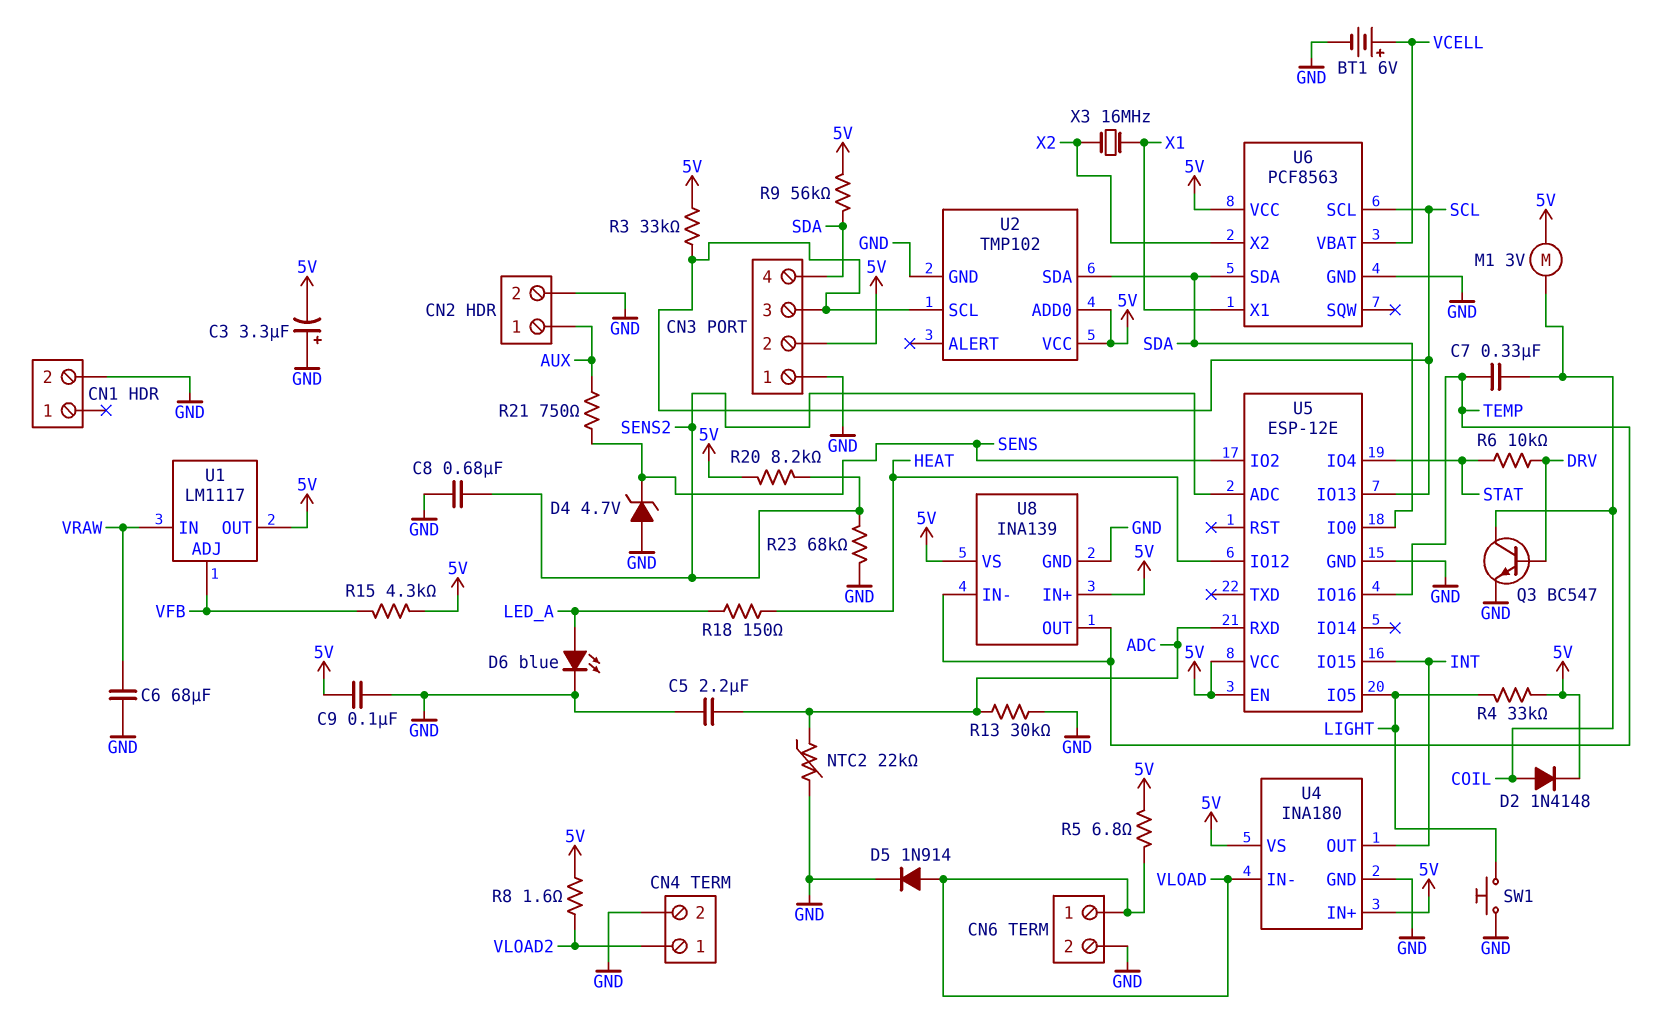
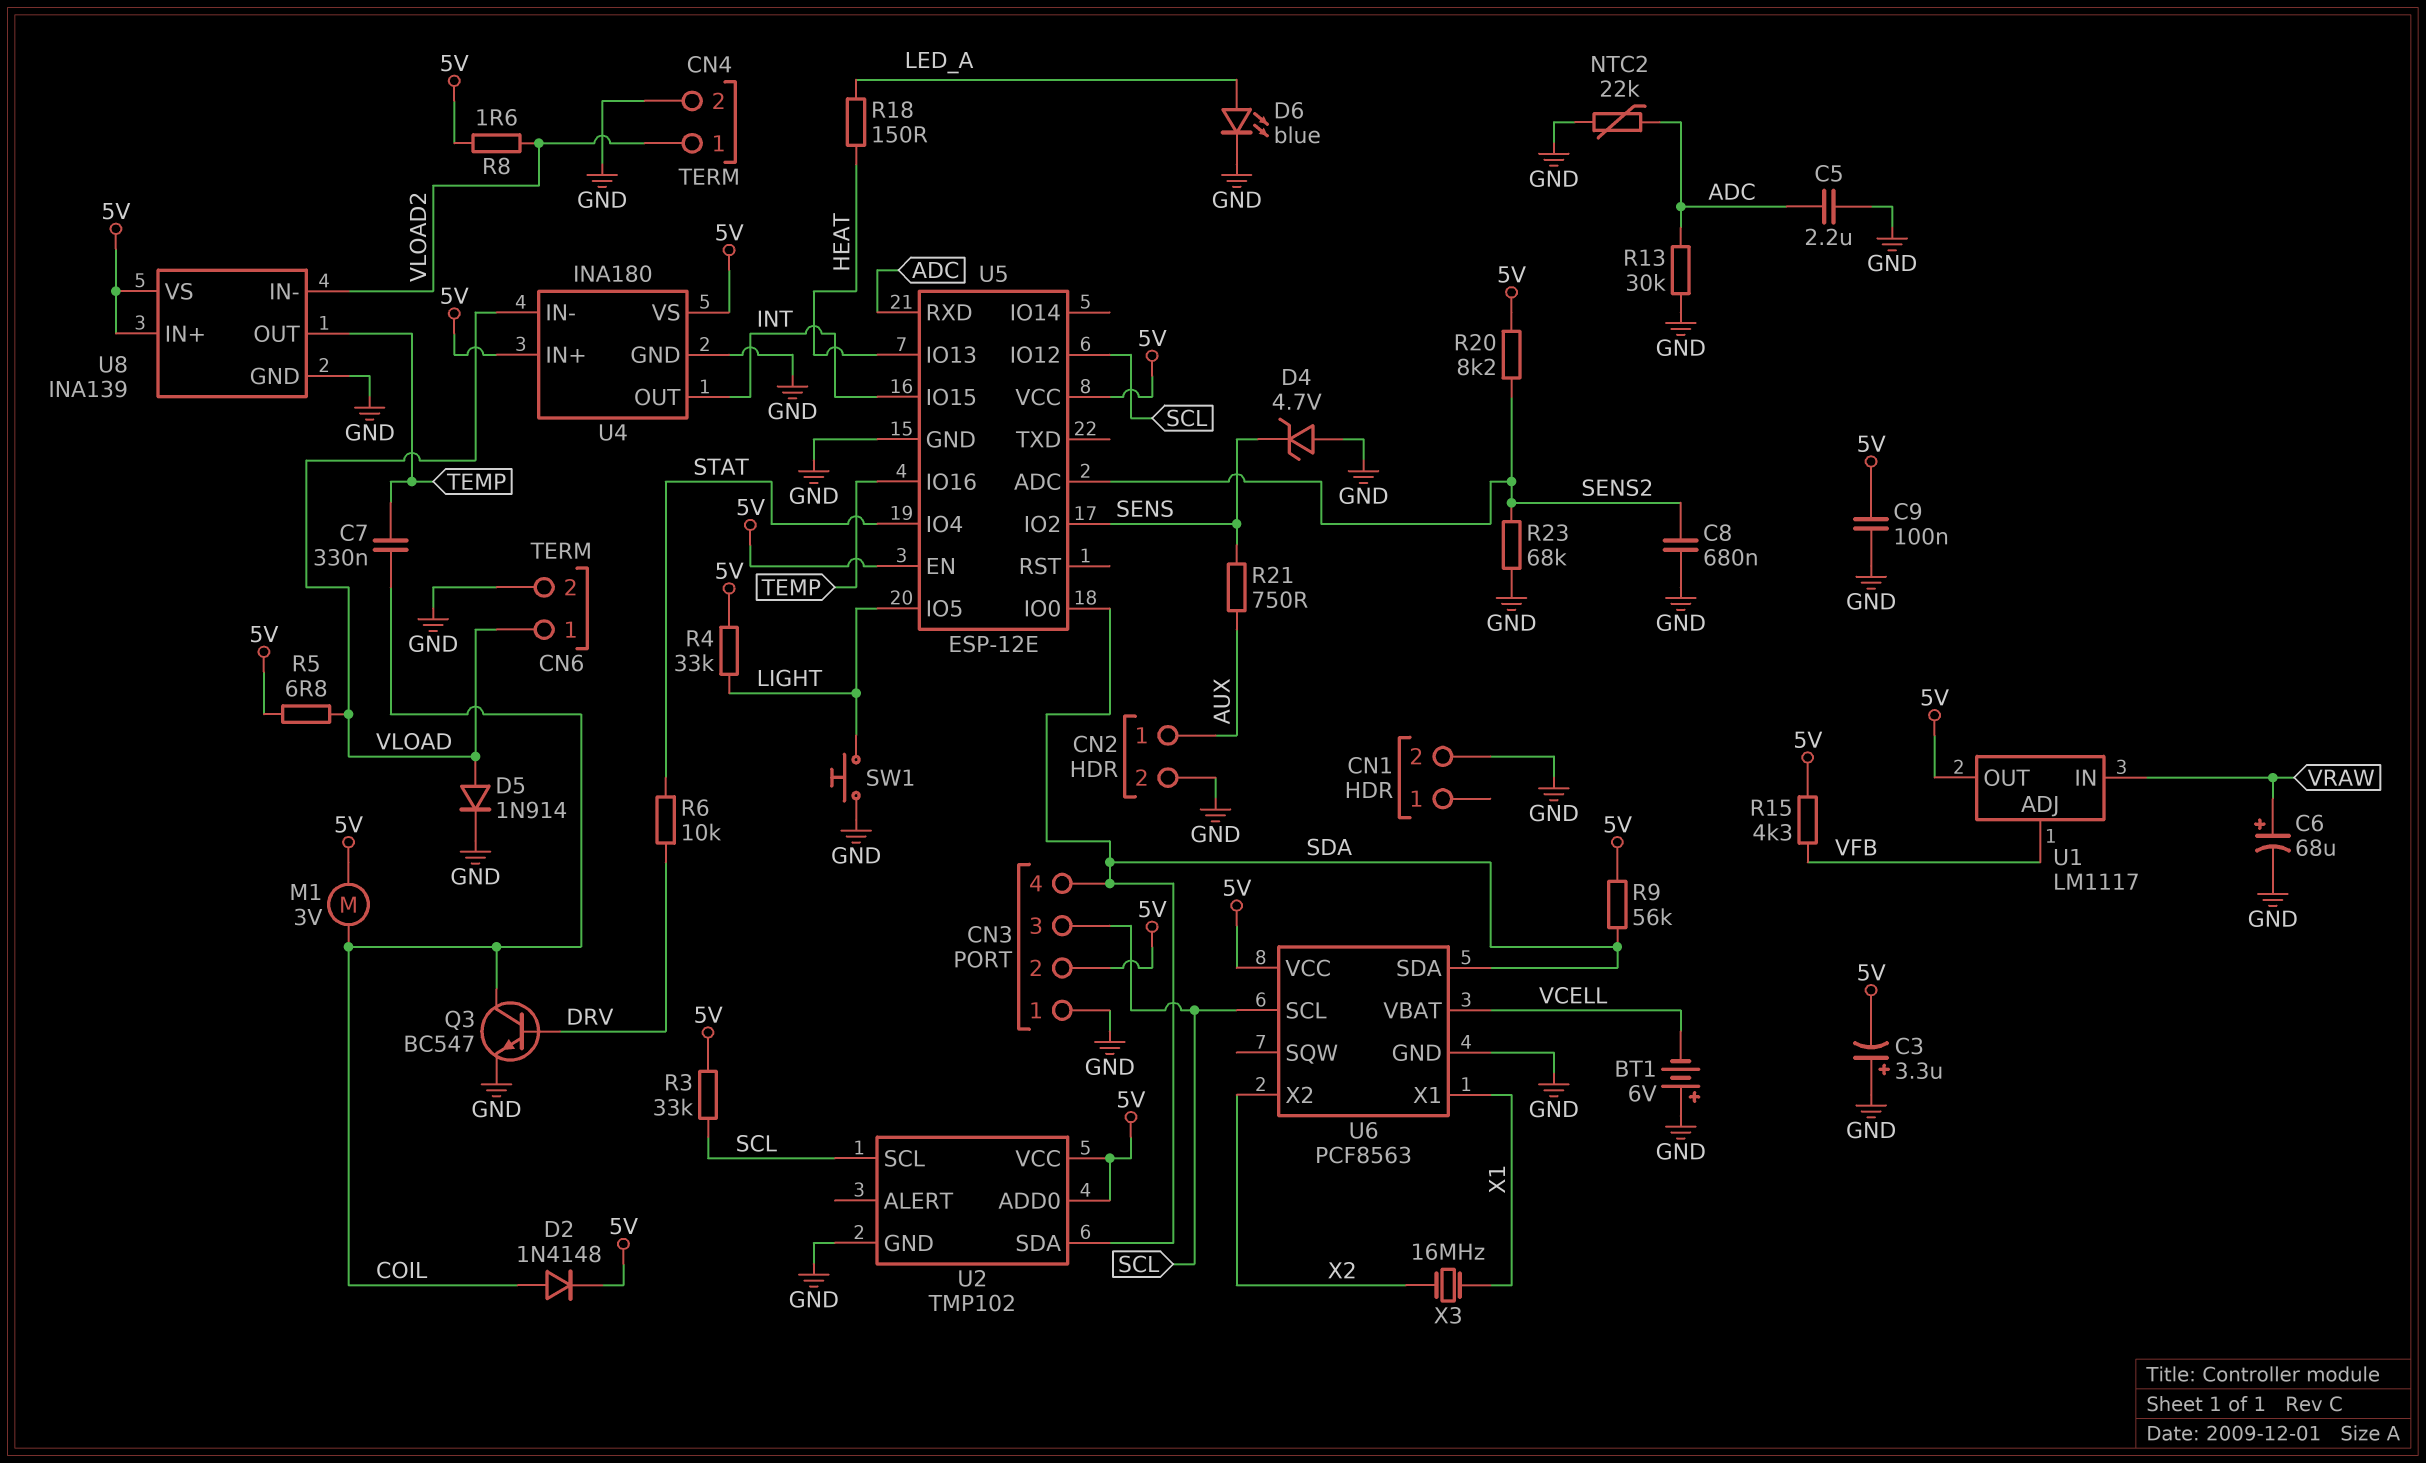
BT1: 6V (plus VCELL, minus GND) -> 6V (plus GND, minus VCELL)
C6: 68uF (GND, VRAW) -> 68uF (plus VRAW, minus GND)
U5 pin IO12: HEAT -> SCL
U5 pin IO13: SCL -> HEAT
U8 pin IN-: TEMP -> VLOAD2

